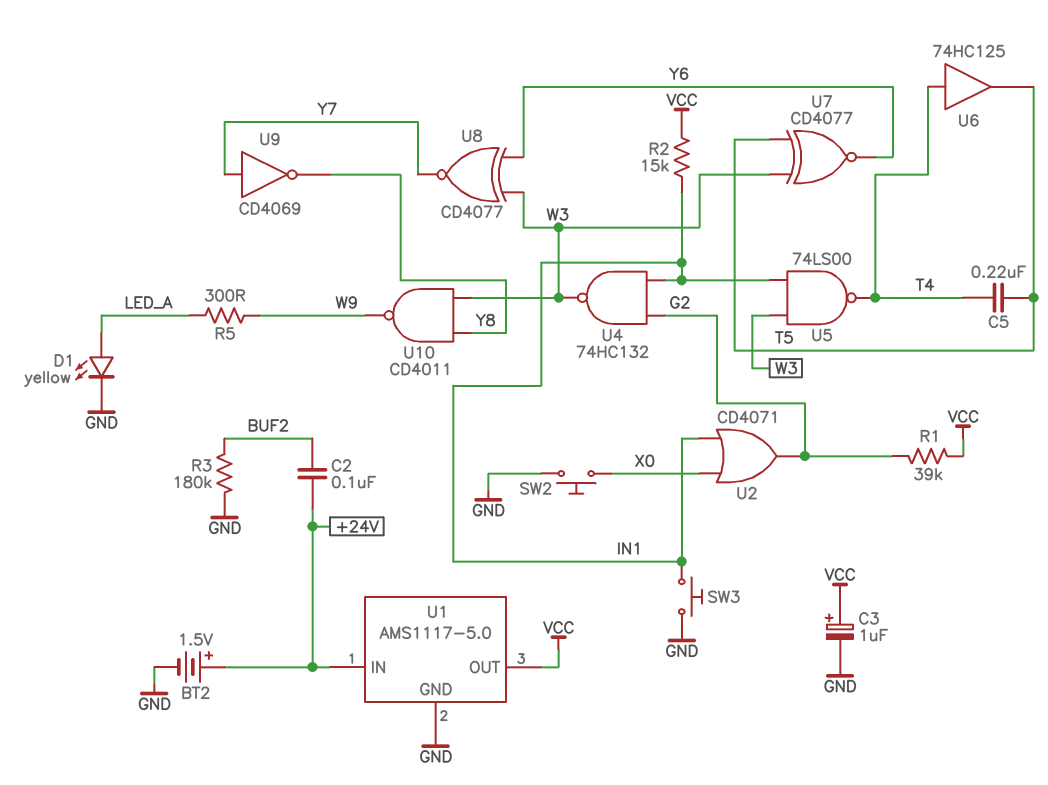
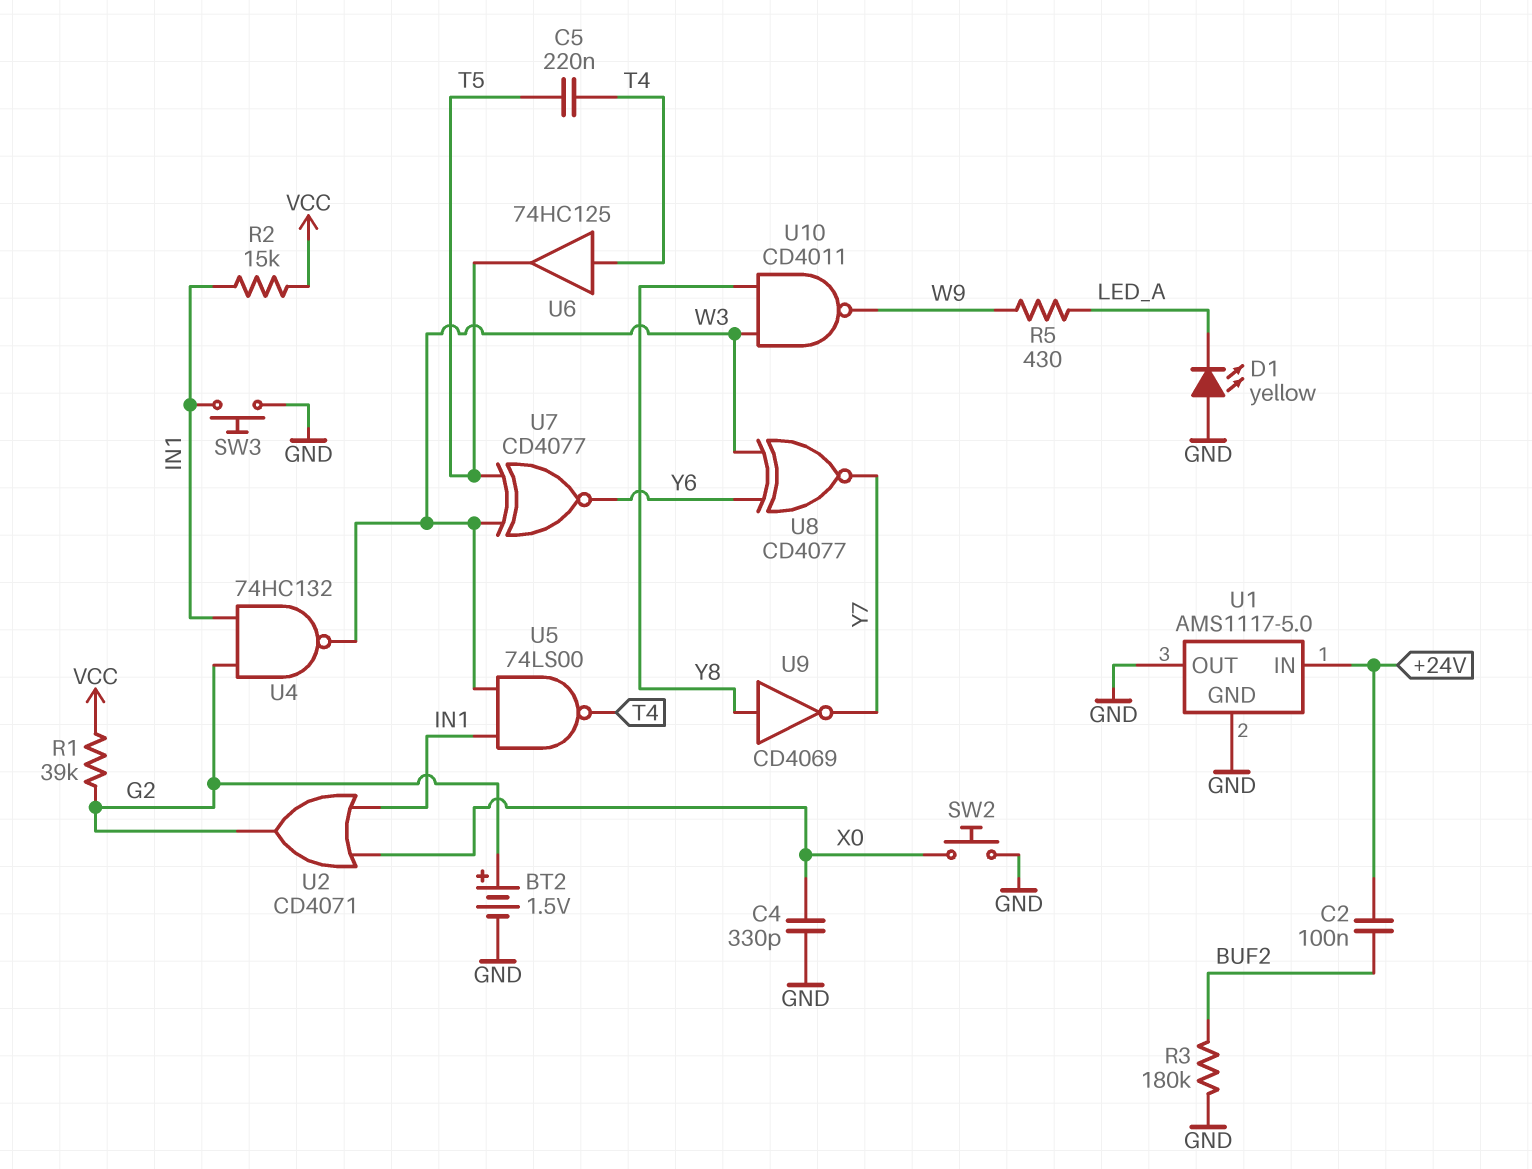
BT2: 1.5V (plus +24V, minus GND) -> 1.5V (plus G2, minus GND)
C3: 1uF (plus VCC, minus GND) -> none
C4: none -> 330pF (GND, X0)
D1: LED yellow (A LED_A, K GND) -> LED yellow (A GND, K LED_A)
R5: 300 (LED_A, W9) -> 430 (LED_A, W9)
U1 pin OUT: VCC -> GND
U9: NOT CD4069 (in Y7, out Y8) -> NOT CD4069 (in Y8, out Y7)

